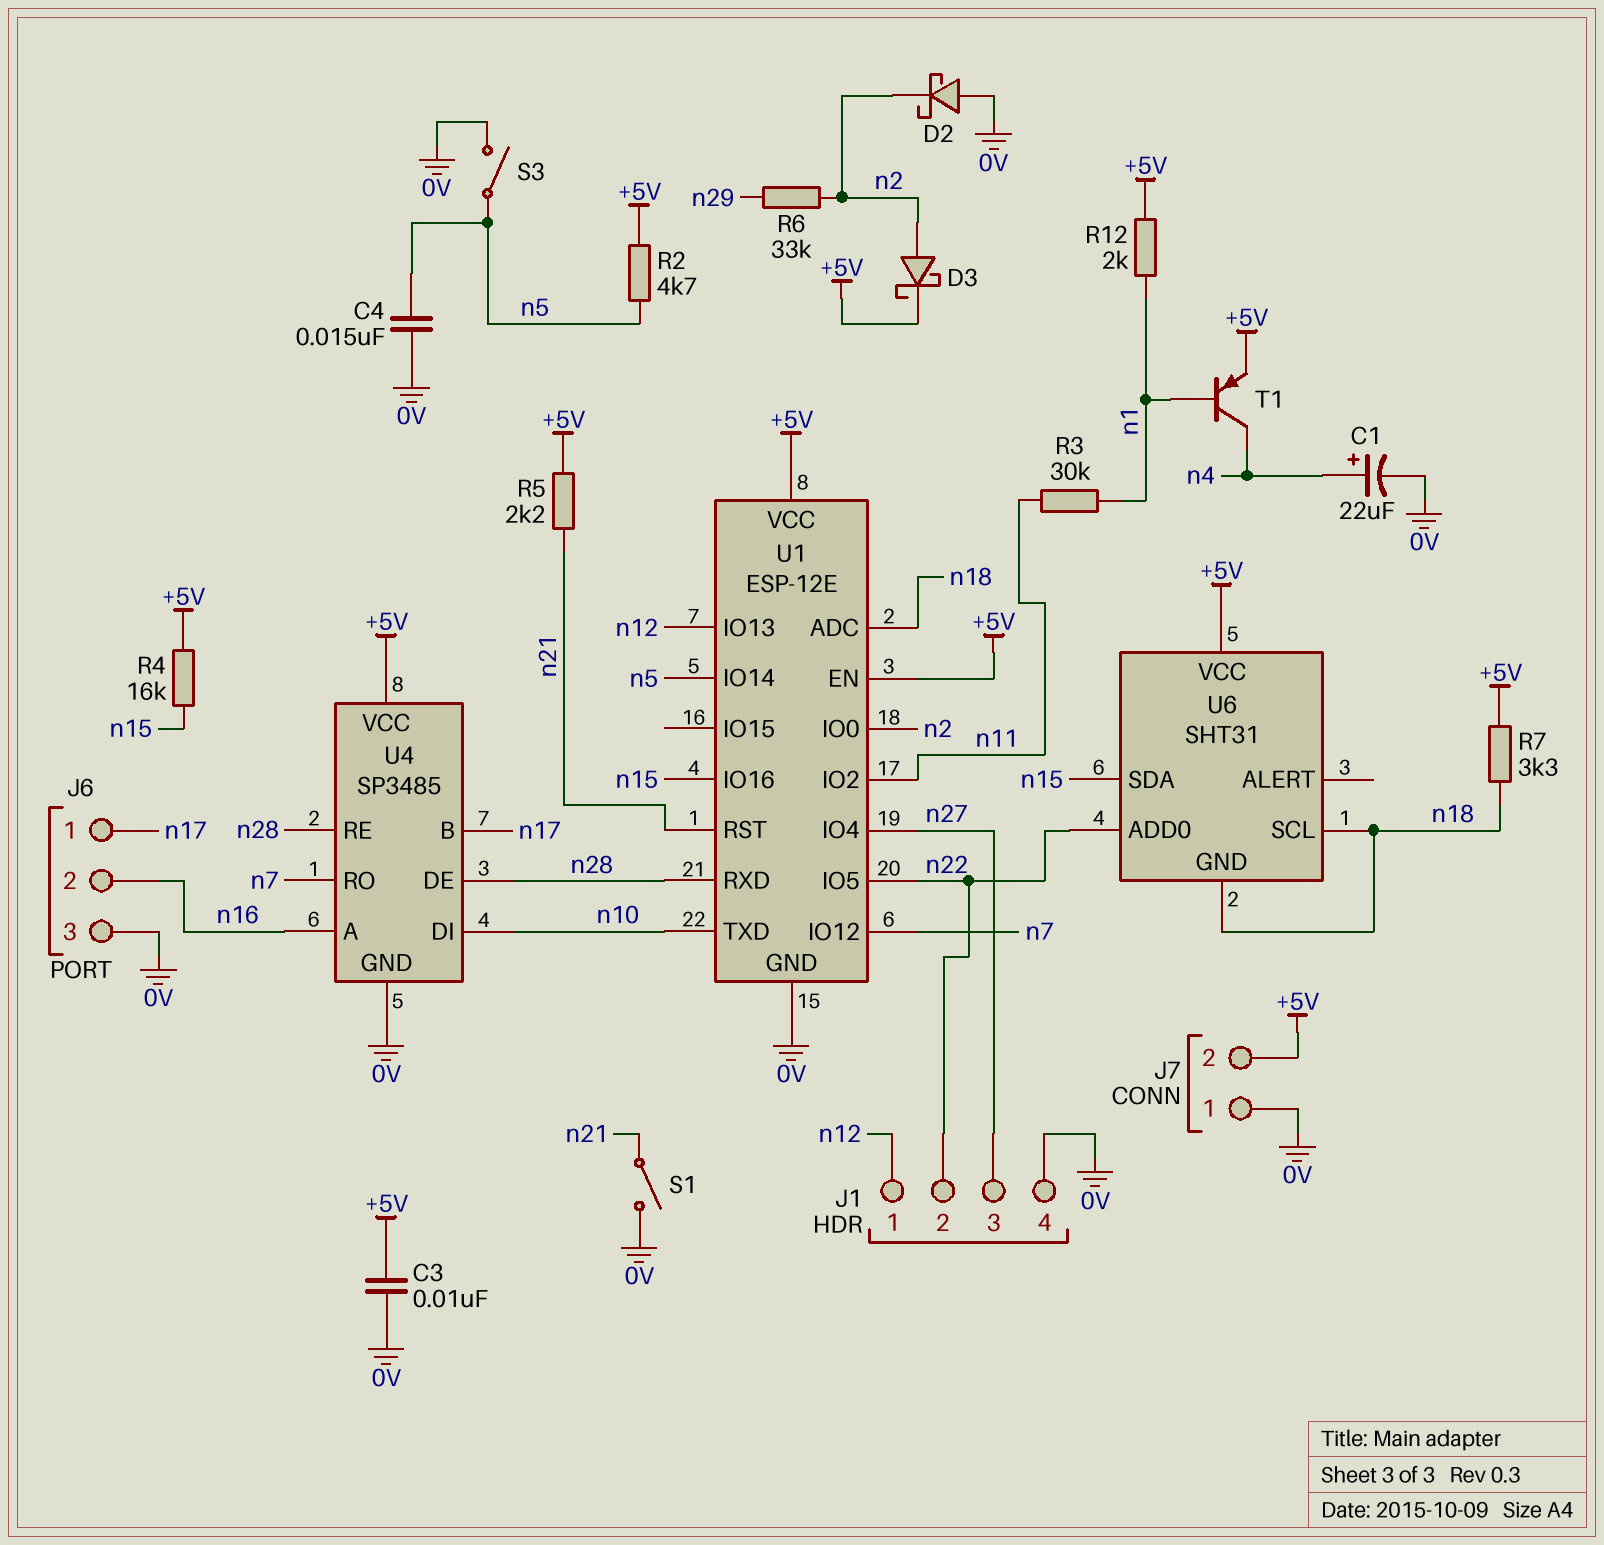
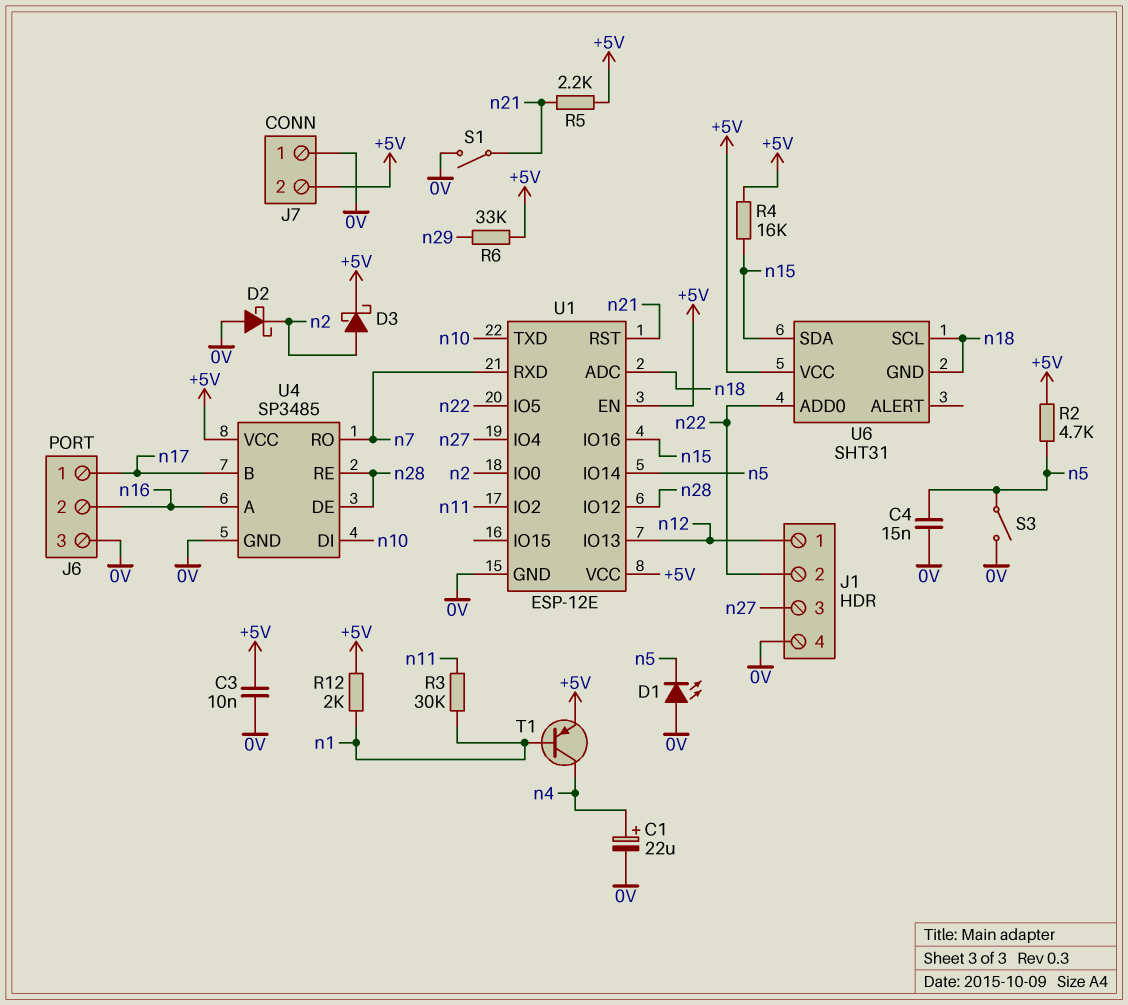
D1: none -> LED (A 0V, K n5)
R6: 33k (n2, n29) -> 33k (+5V, n29)
R7: 3.3k (+5V, n18) -> none
U1 pin IO12: n7 -> n28
U1 pin RXD: n28 -> n7

